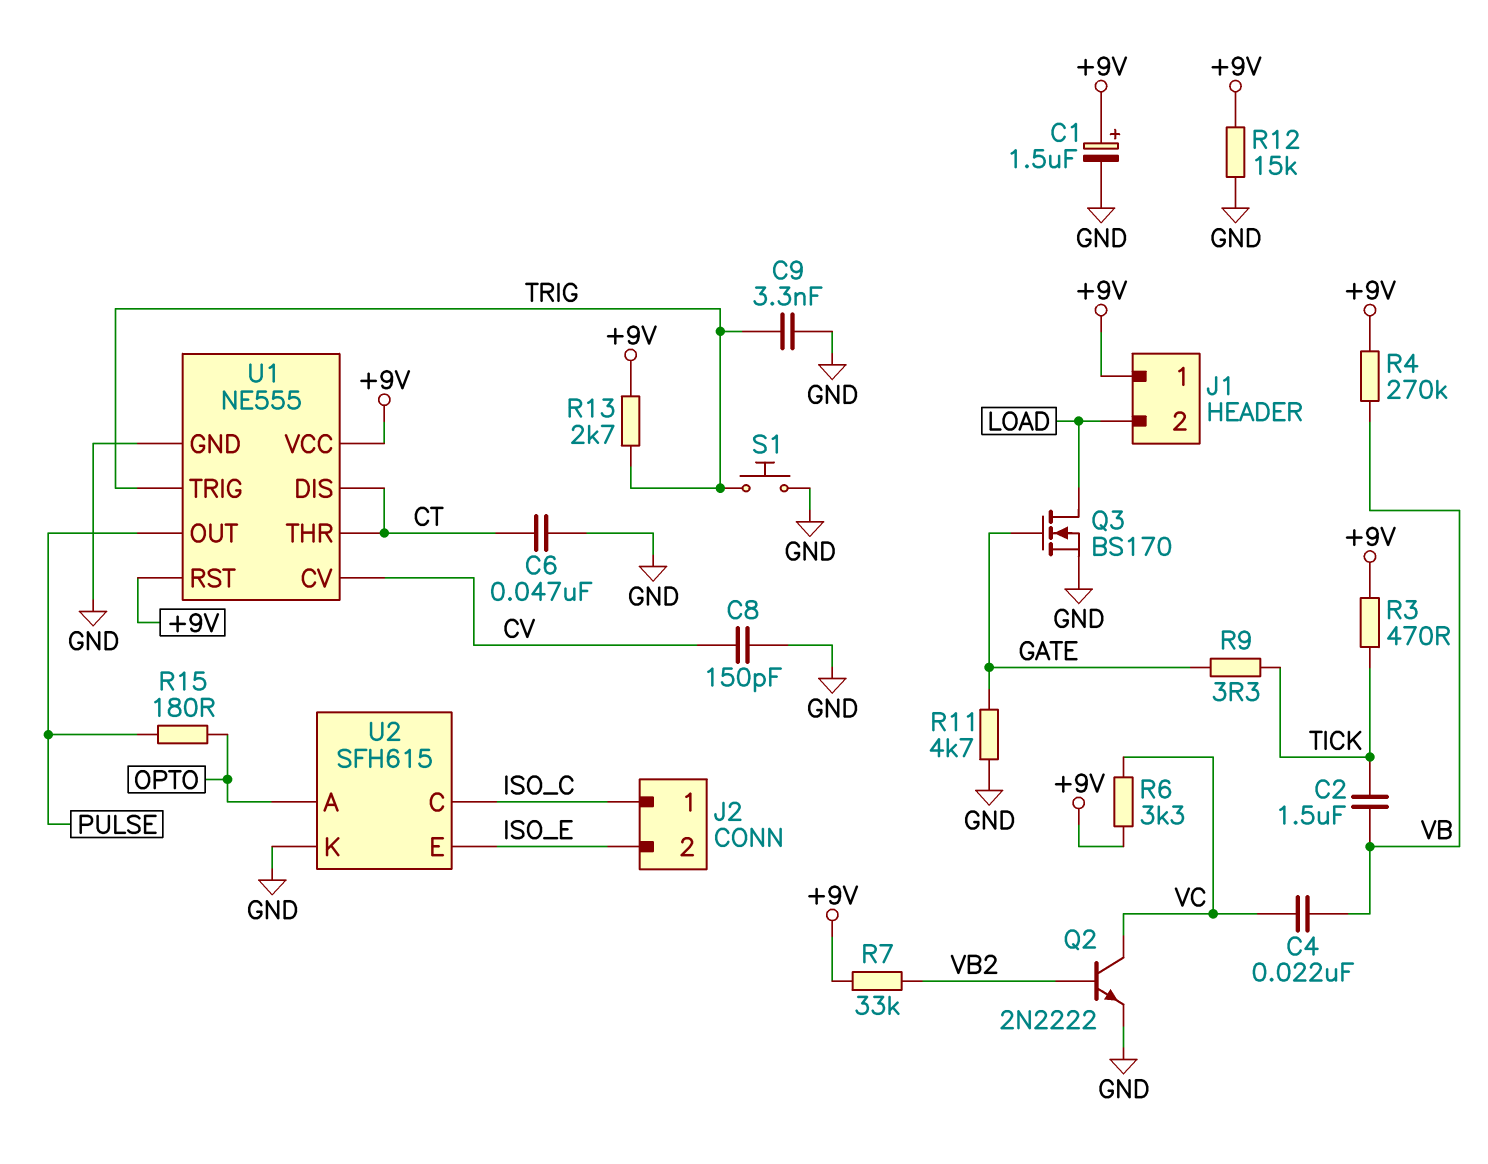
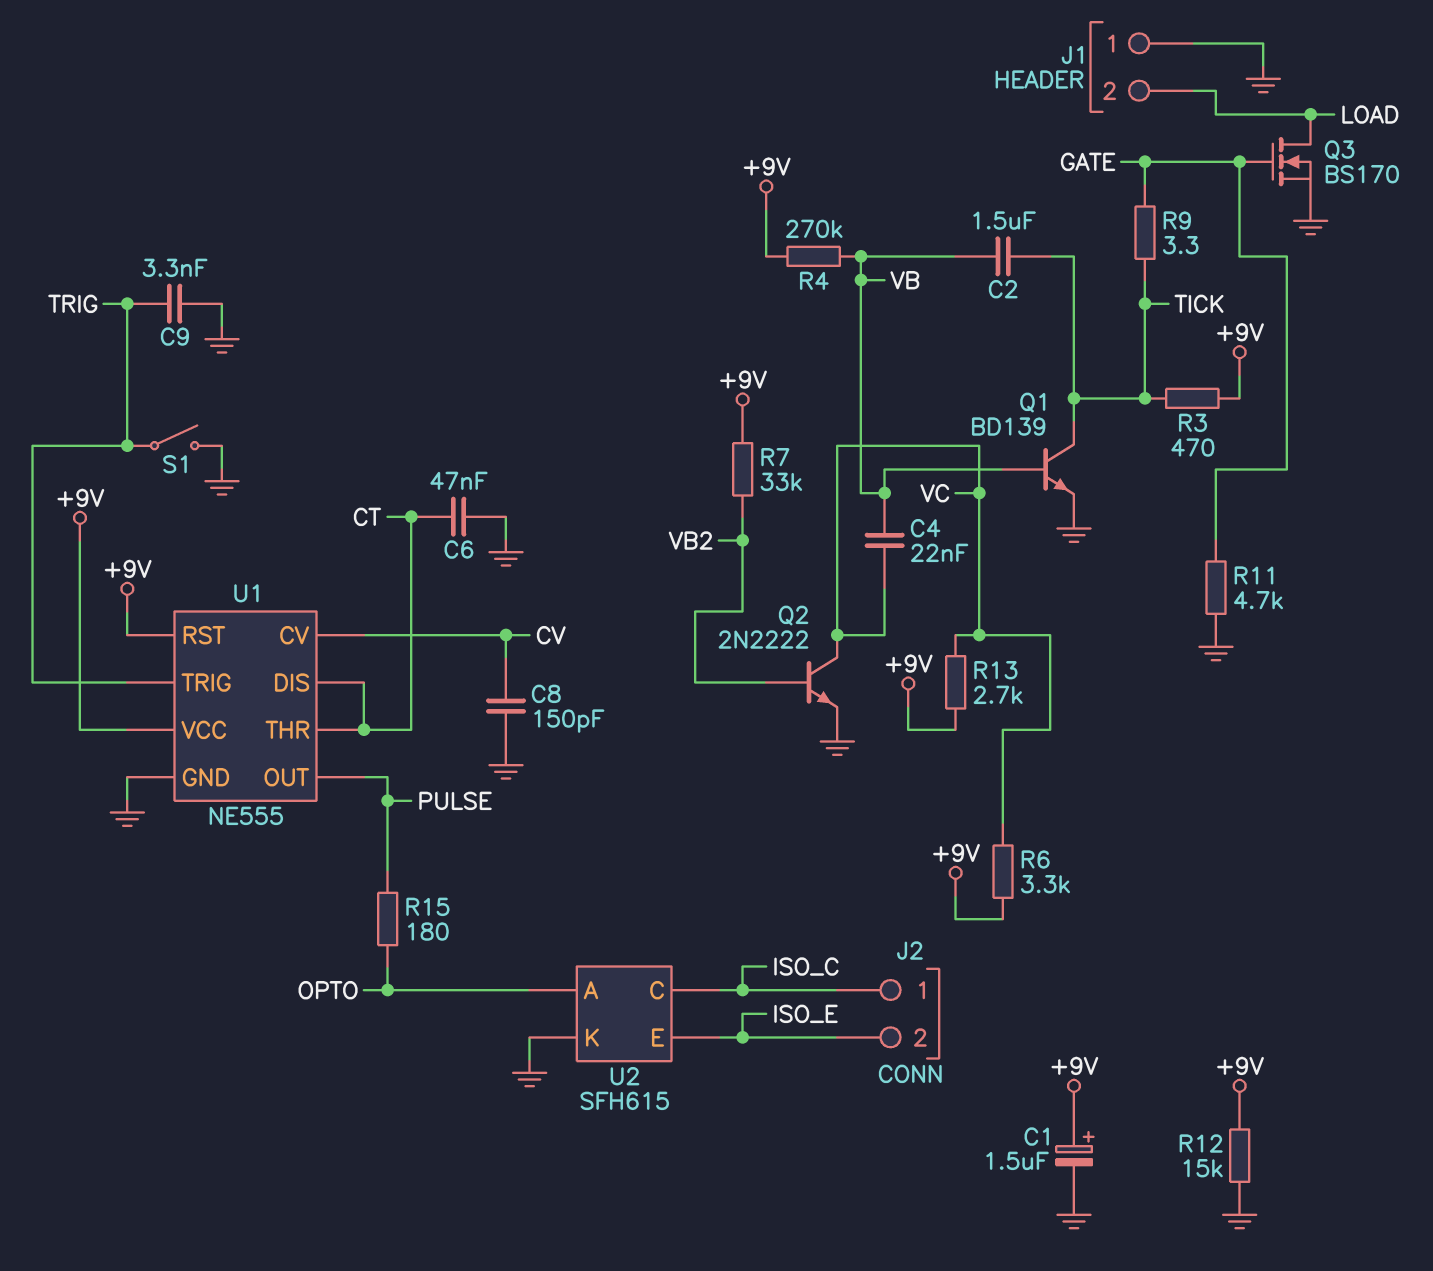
J1 pin 1: +9V -> GND
Q1: none -> NPN BD139 (B VB, C TICK, E GND)
R13: 2.7k (+9V, TRIG) -> 2.7k (+9V, VC)
S1: button (GND, TRIG) -> switch (GND, TRIG)

